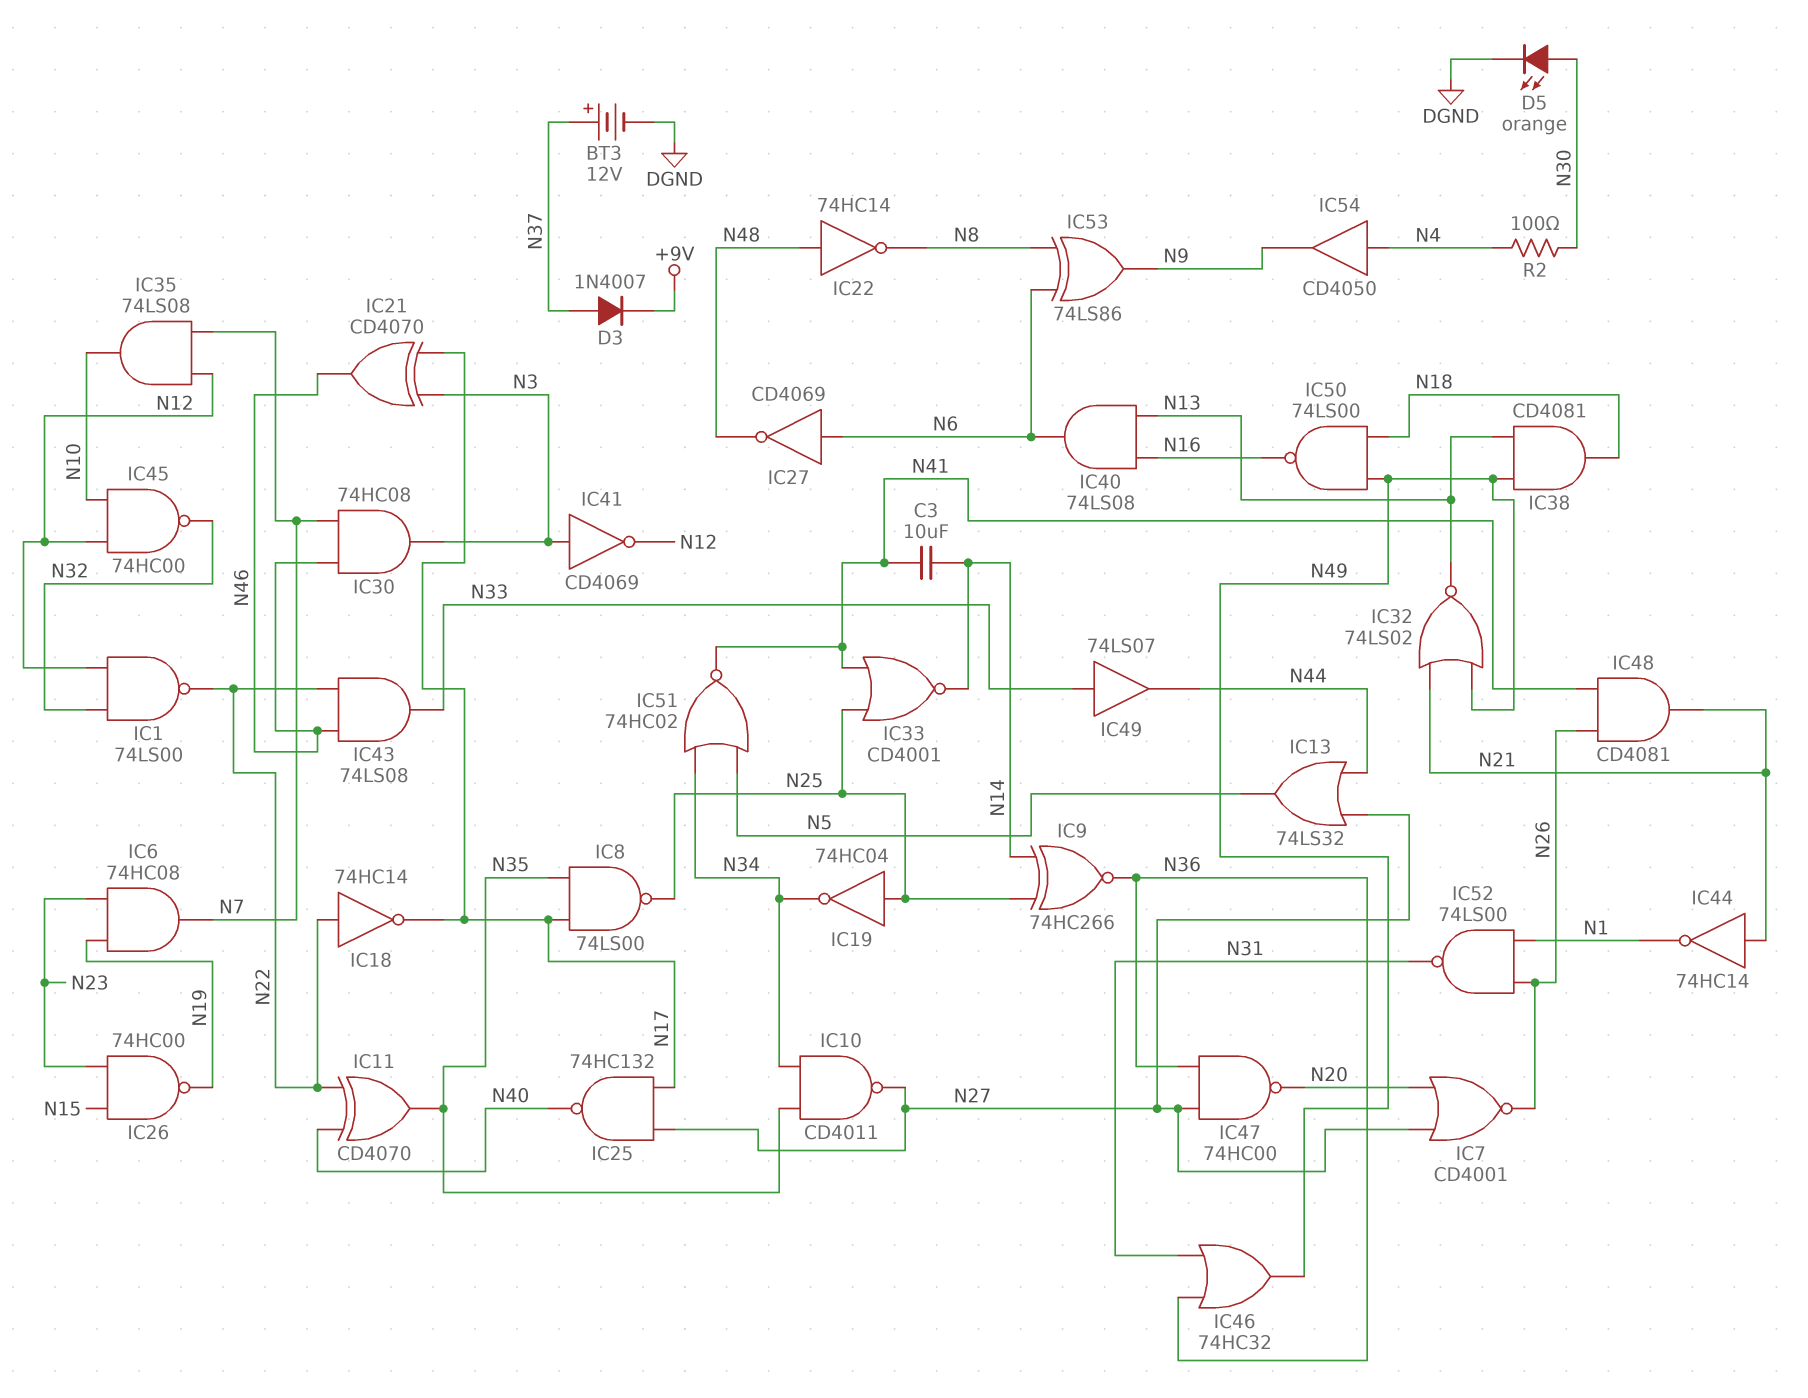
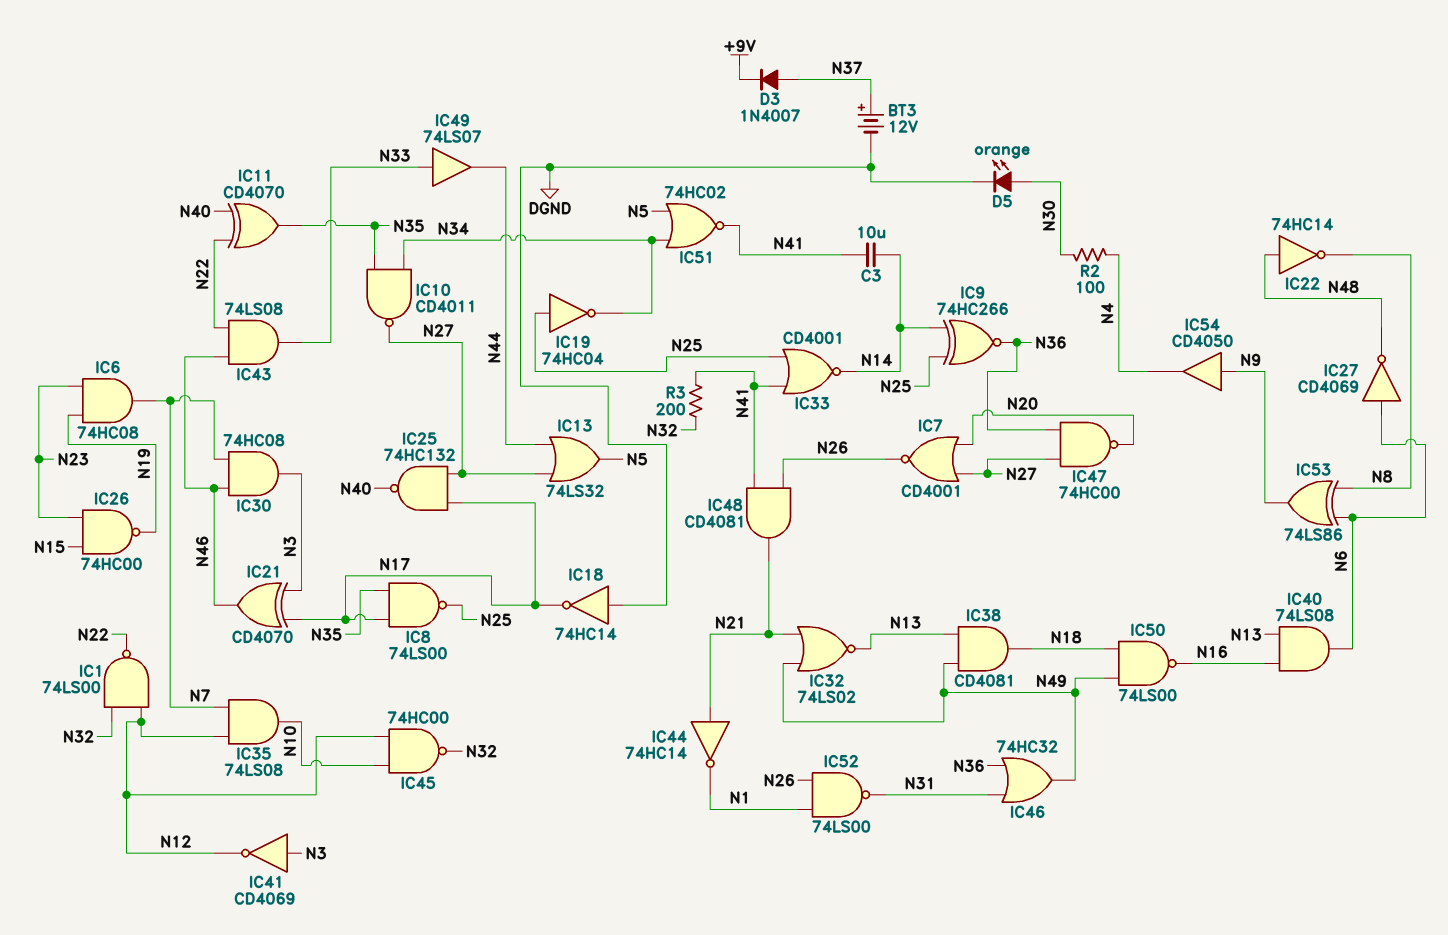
IC18: NOT 74HC14 (in N22, out N17) -> NOT 74HC14 (in DGND, out N17)
IC54: buffer CD4050 (in N4, out N9) -> buffer CD4050 (in N9, out N4)
R3: none -> 200 (N32, N41)

